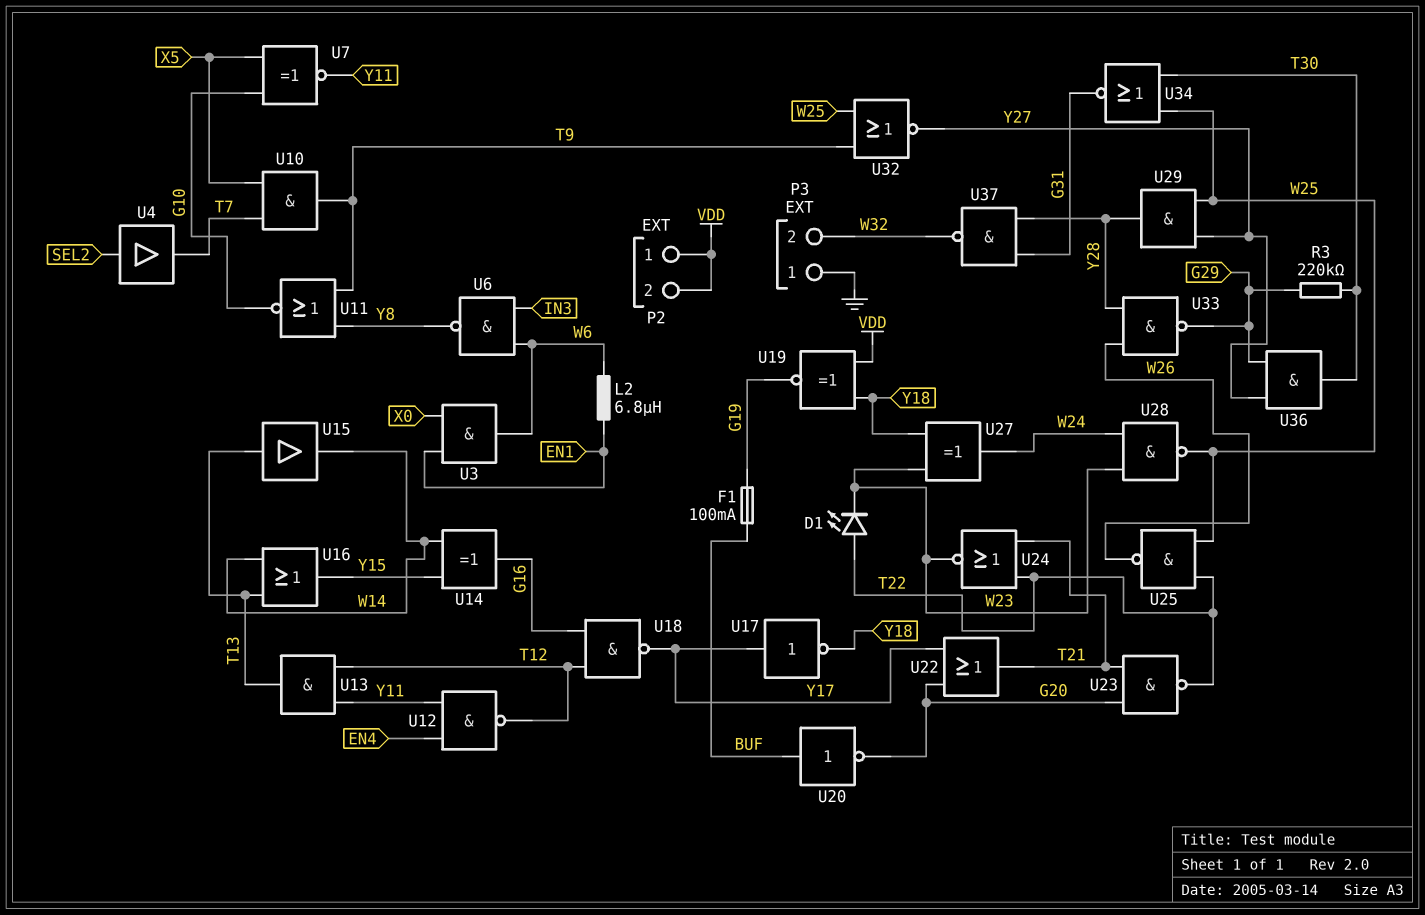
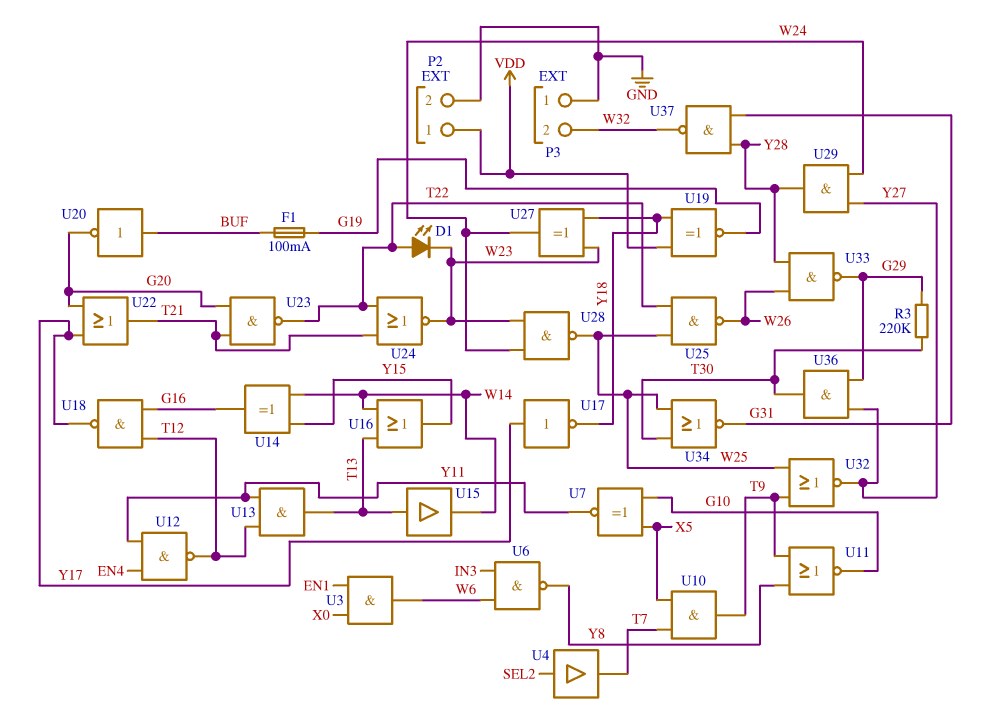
L2: 6.8uH (EN1, W6) -> none
P2 pin 2: VDD -> GND
U29: AND (in W25, in Y27, out Y28) -> AND (in W24, in Y27, out Y28)

